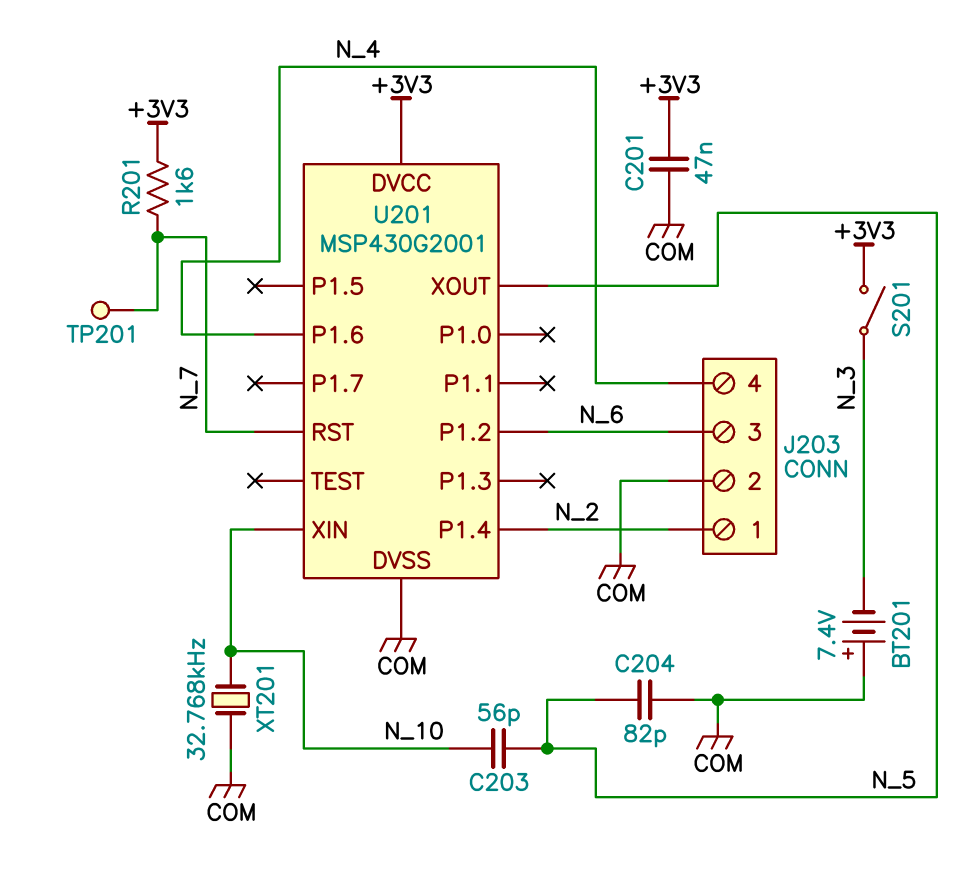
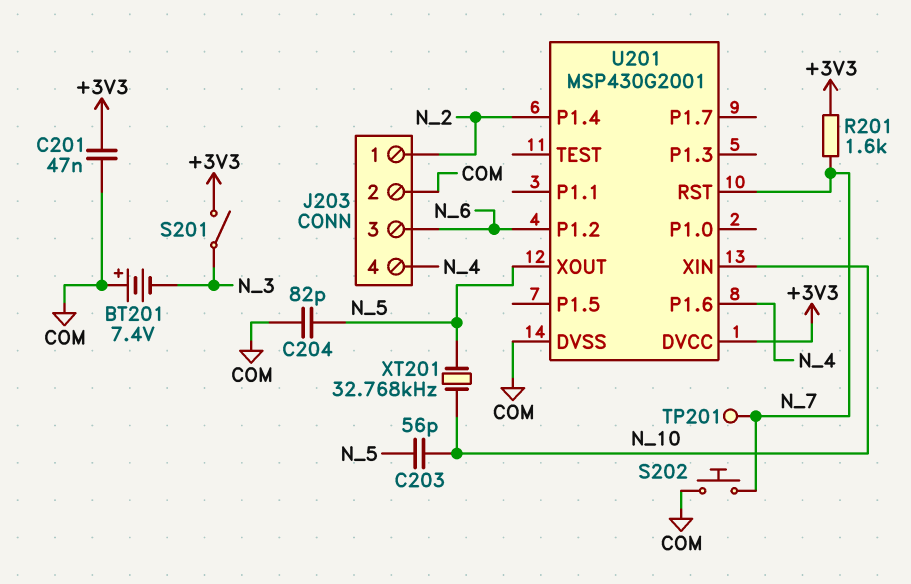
S202: none -> button (COM, N_7)
XT201: 32.768kHz (COM, N_10) -> 32.768kHz (N_5, N_10)

